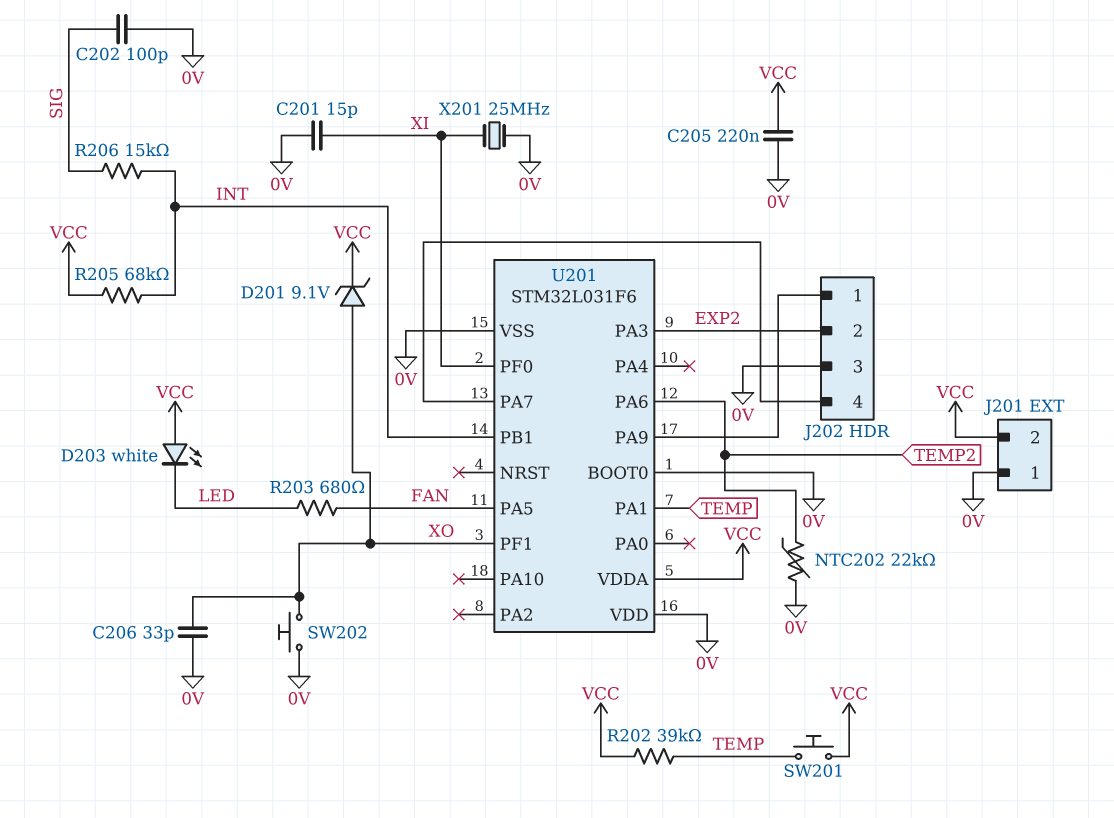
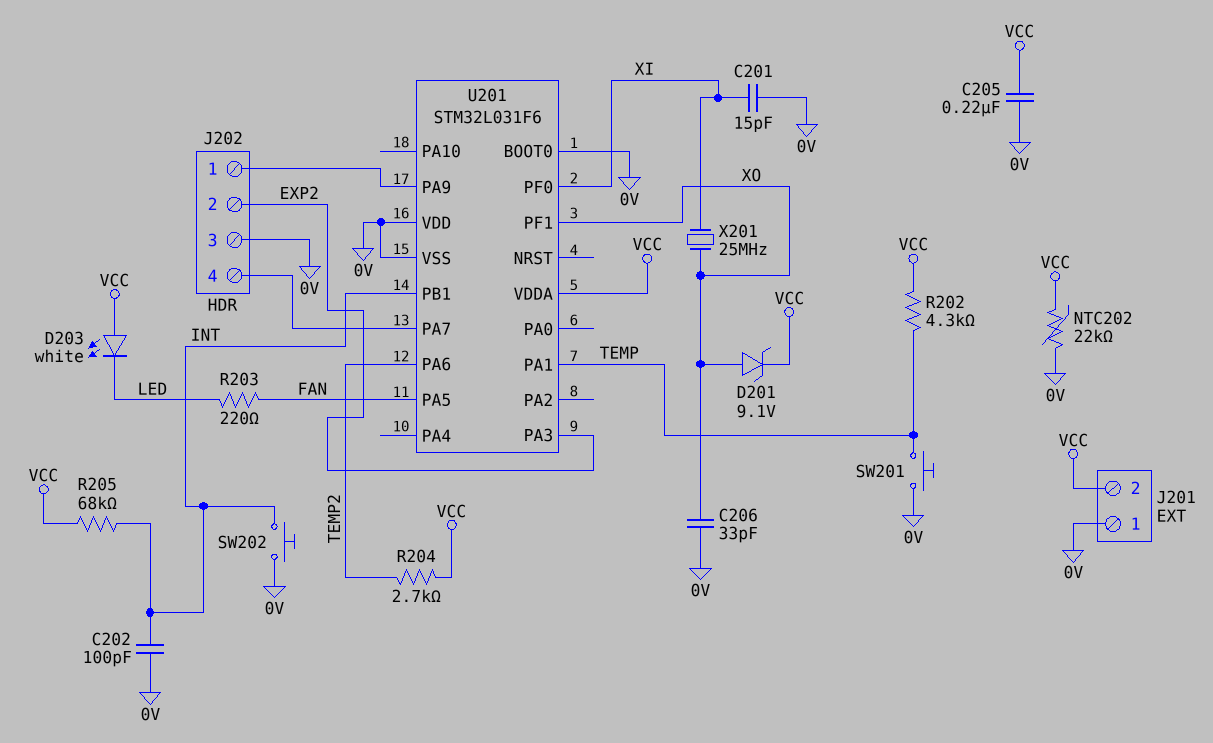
C202: 100pF (0V, SIG) -> 100pF (0V, INT)
NTC202: 22k (0V, TEMP2) -> 22k (0V, VCC)
R202: 39k (TEMP, VCC) -> 4.3k (TEMP, VCC)
R203: 680 (FAN, LED) -> 220 (FAN, LED)
R204: none -> 2.7k (TEMP2, VCC)
R206: 15k (INT, SIG) -> none
SW201: button (TEMP, VCC) -> button (0V, TEMP)
SW202: button (0V, XO) -> button (0V, INT)
X201: 25MHz (0V, XI) -> 25MHz (XI, XO)

